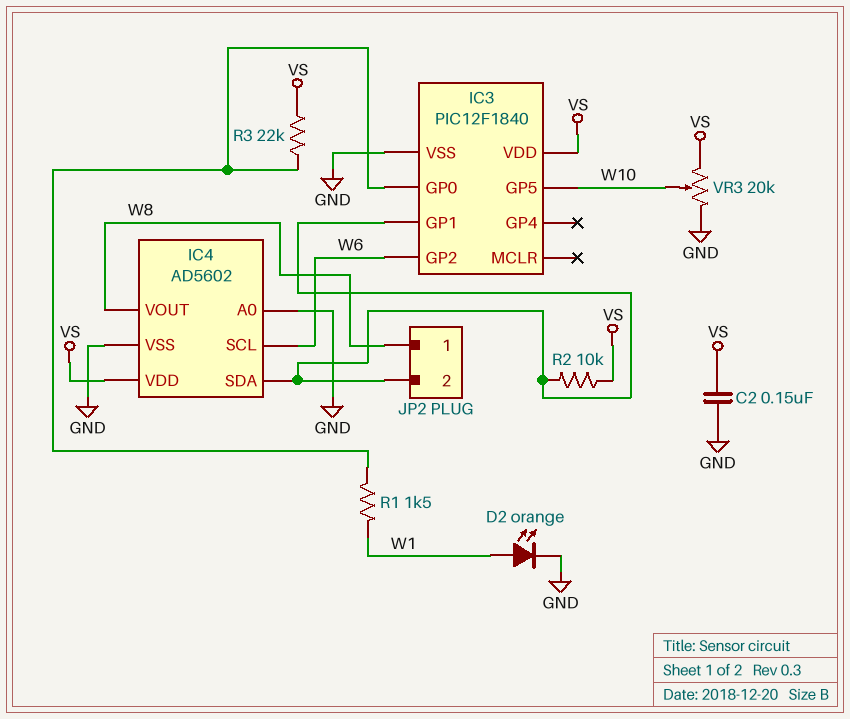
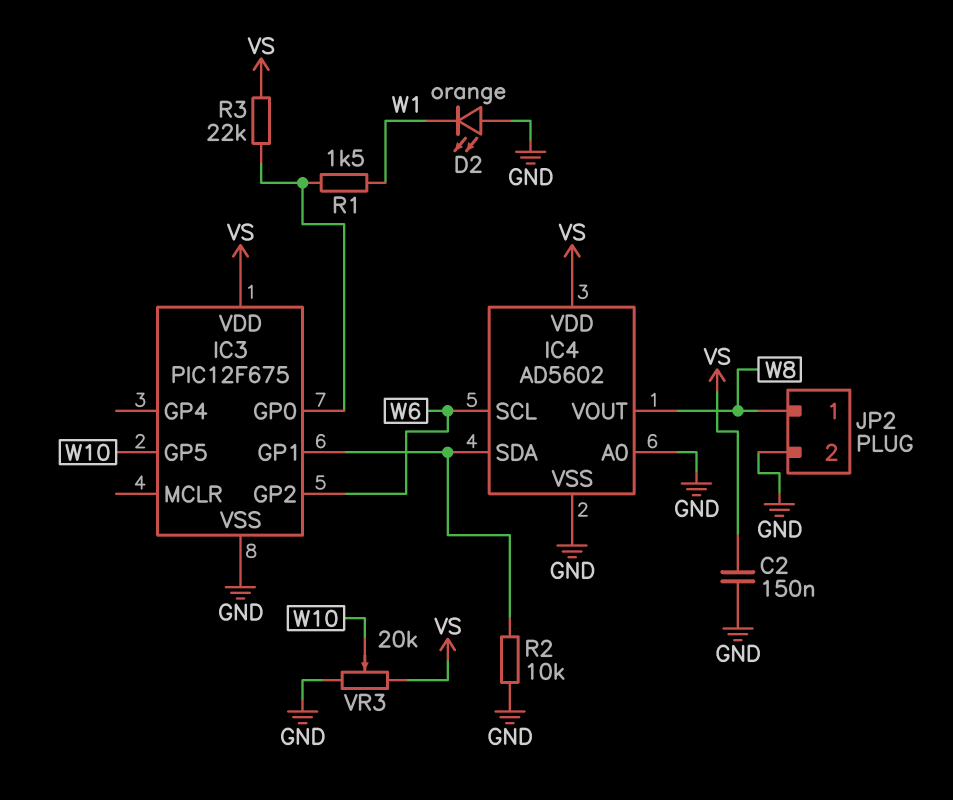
D2: LED orange (A W1, K GND) -> LED orange (A GND, K W1)
IC3: PIC12F1840 -> PIC12F675
JP2 pin 2: IC3/GP1 -> GND
R2: 10k (IC3/GP1, VS) -> 10k (GND, IC3/GP1)

